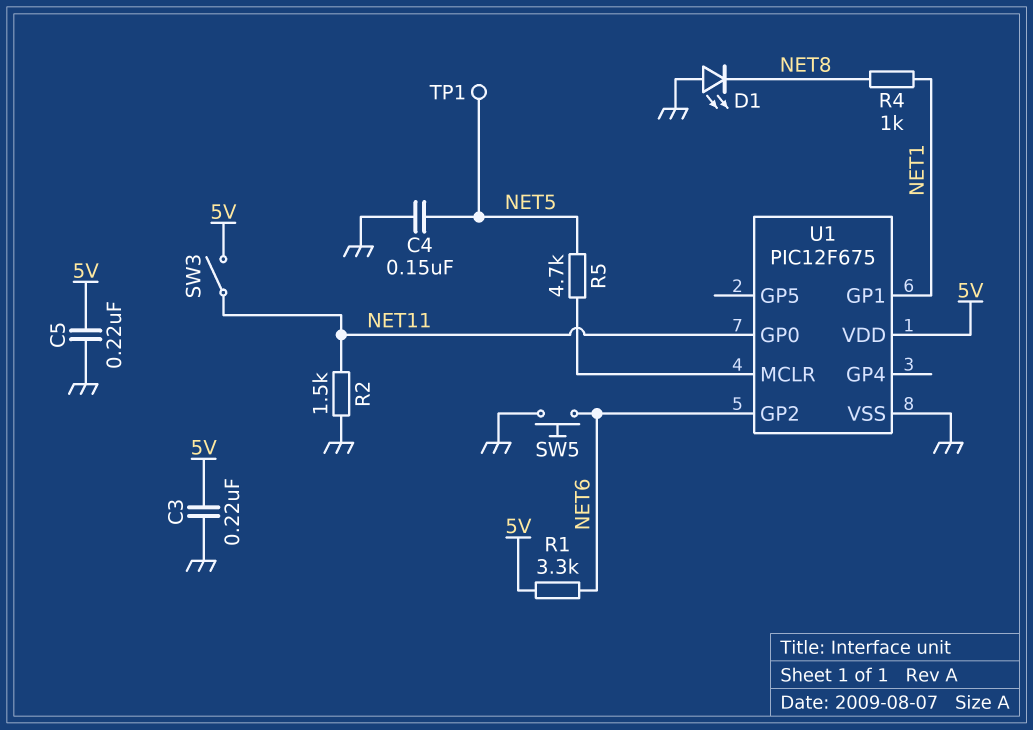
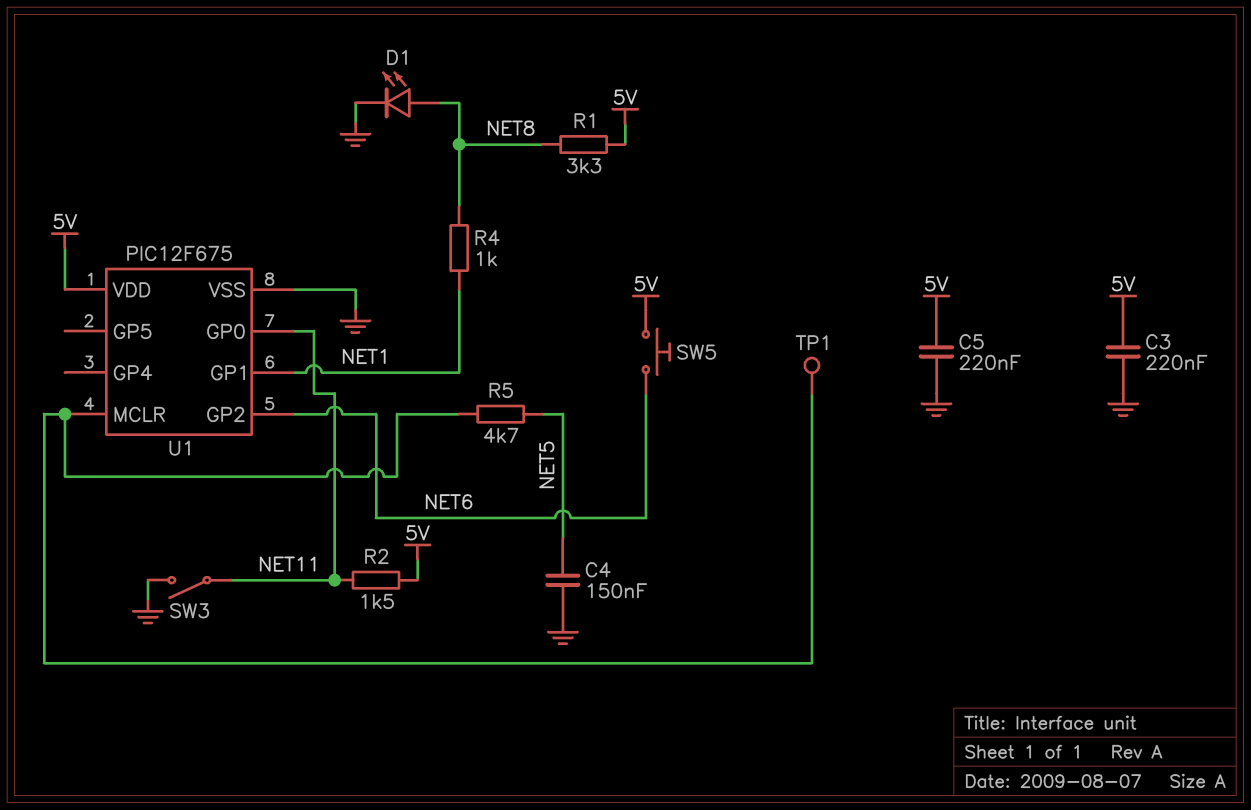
D1: LED (A GND, K NET8) -> LED (A NET8, K GND)
R1: 3.3k (5V, NET6) -> 3.3k (5V, NET8)
R2: 1.5k (GND, NET11) -> 1.5k (5V, NET11)
SW3: switch (5V, NET11) -> switch (GND, NET11)
SW5: button (GND, NET6) -> button (5V, NET6)
TP1: test point (NET5) -> test point (U1/MCLR)

